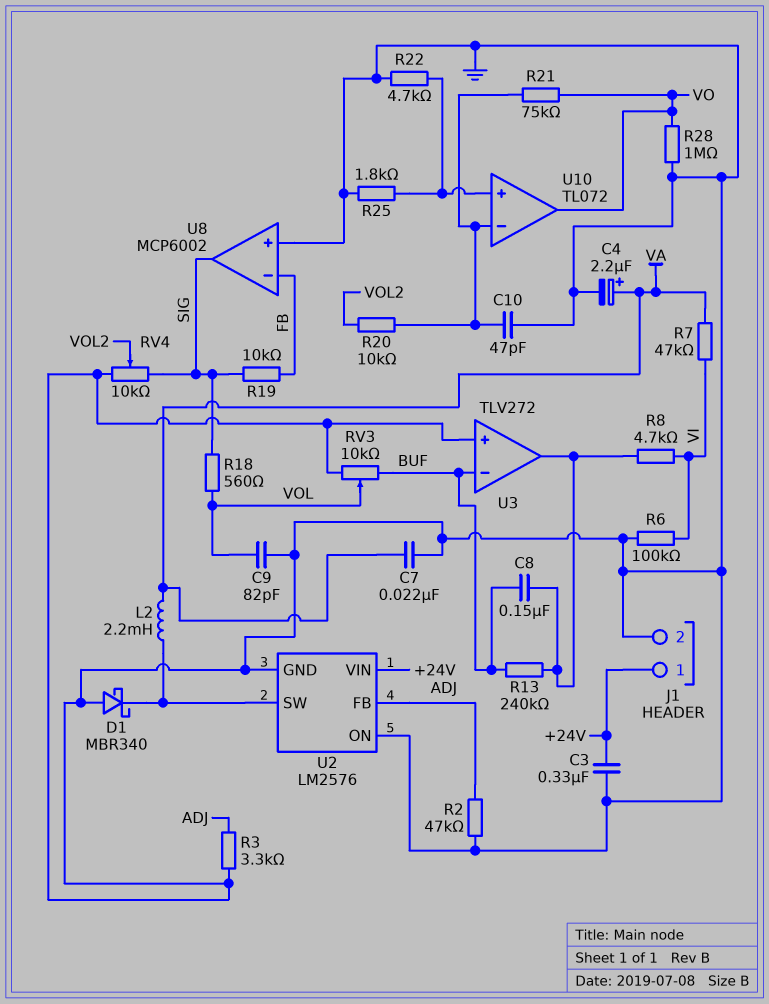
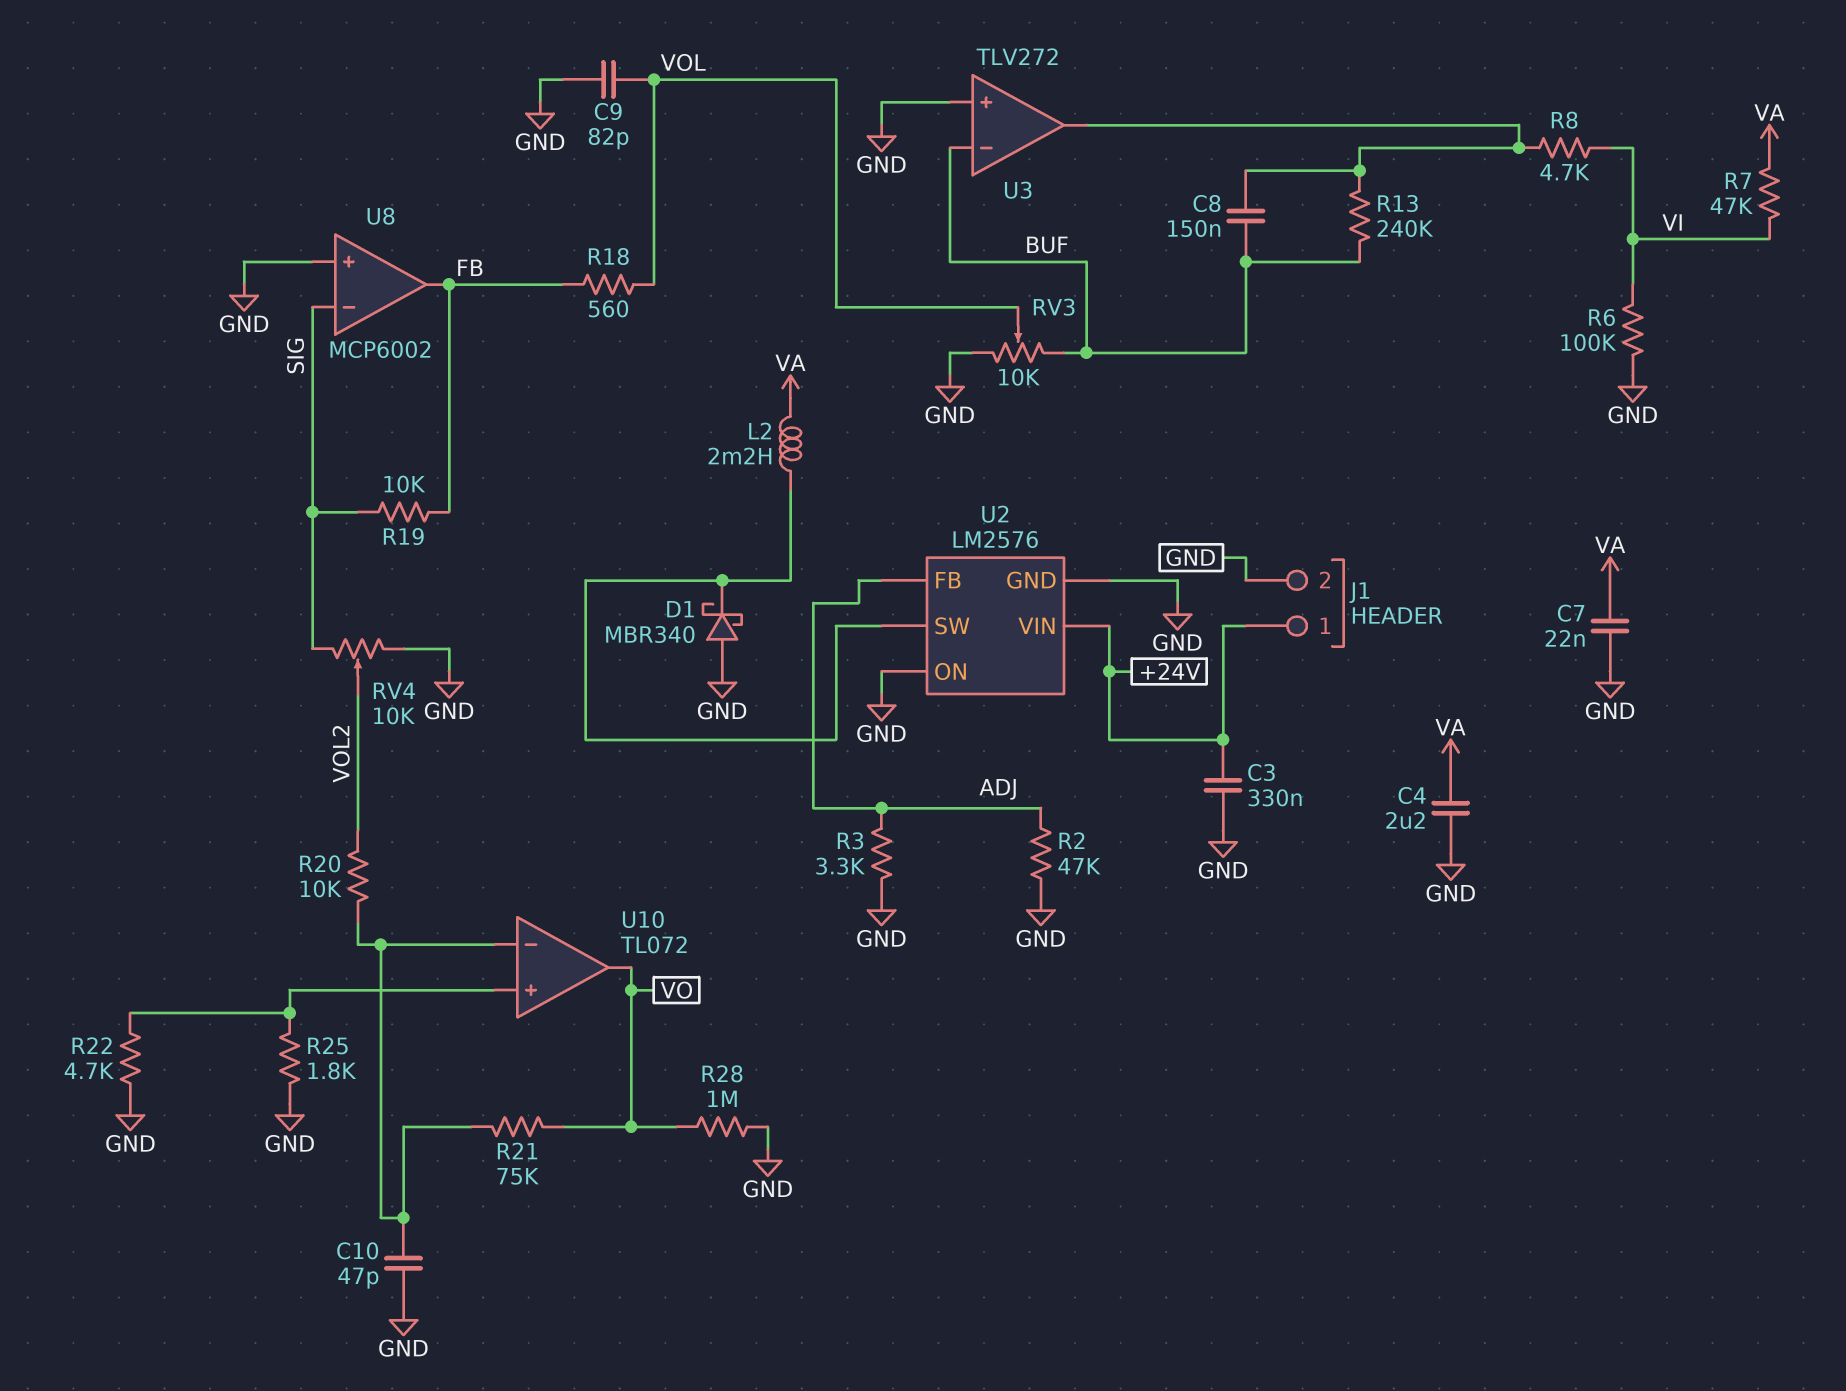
C4: 2.2uF (plus VA, minus GND) -> 2.2uF (GND, VA)
R18: 560 (SIG, VOL) -> 560 (FB, VOL)
U8 pin in-: FB -> SIG
U8 pin out: SIG -> FB

